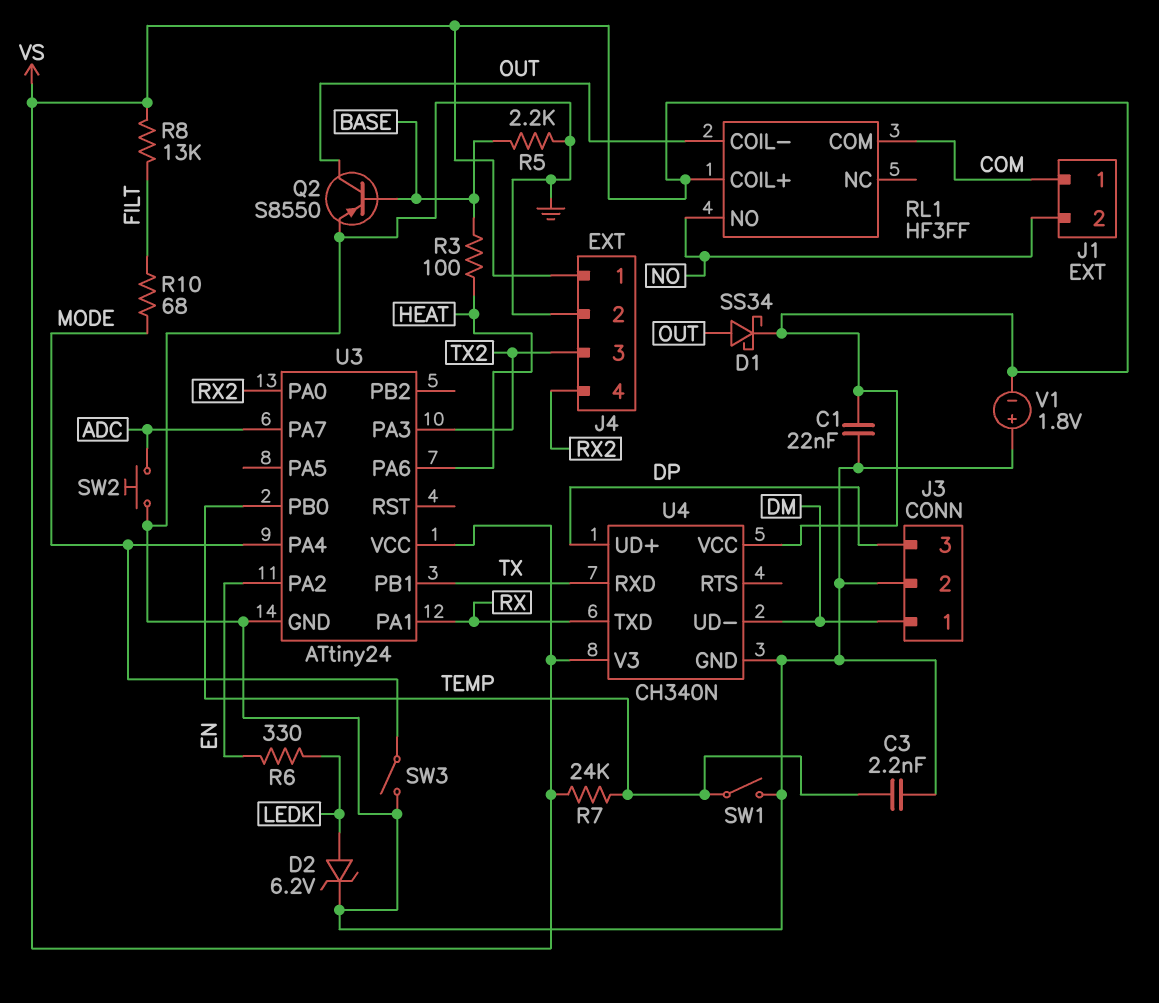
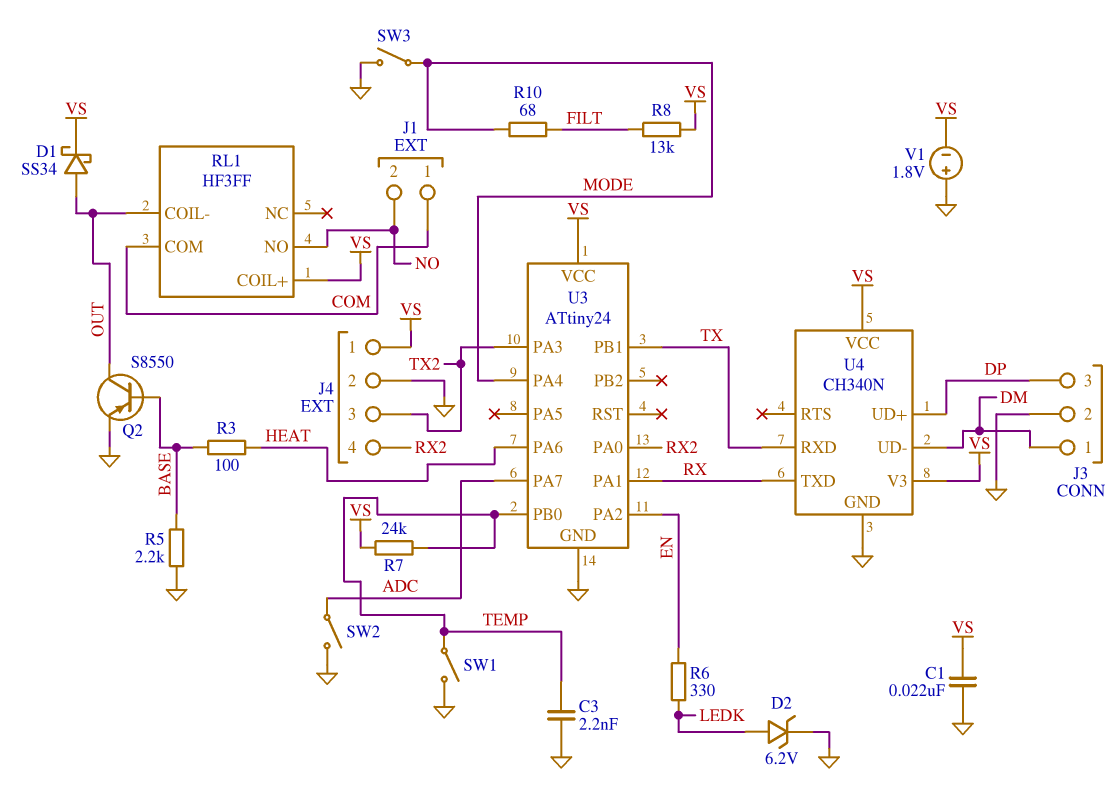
SW2: button (ADC, GND) -> switch (ADC, GND)

